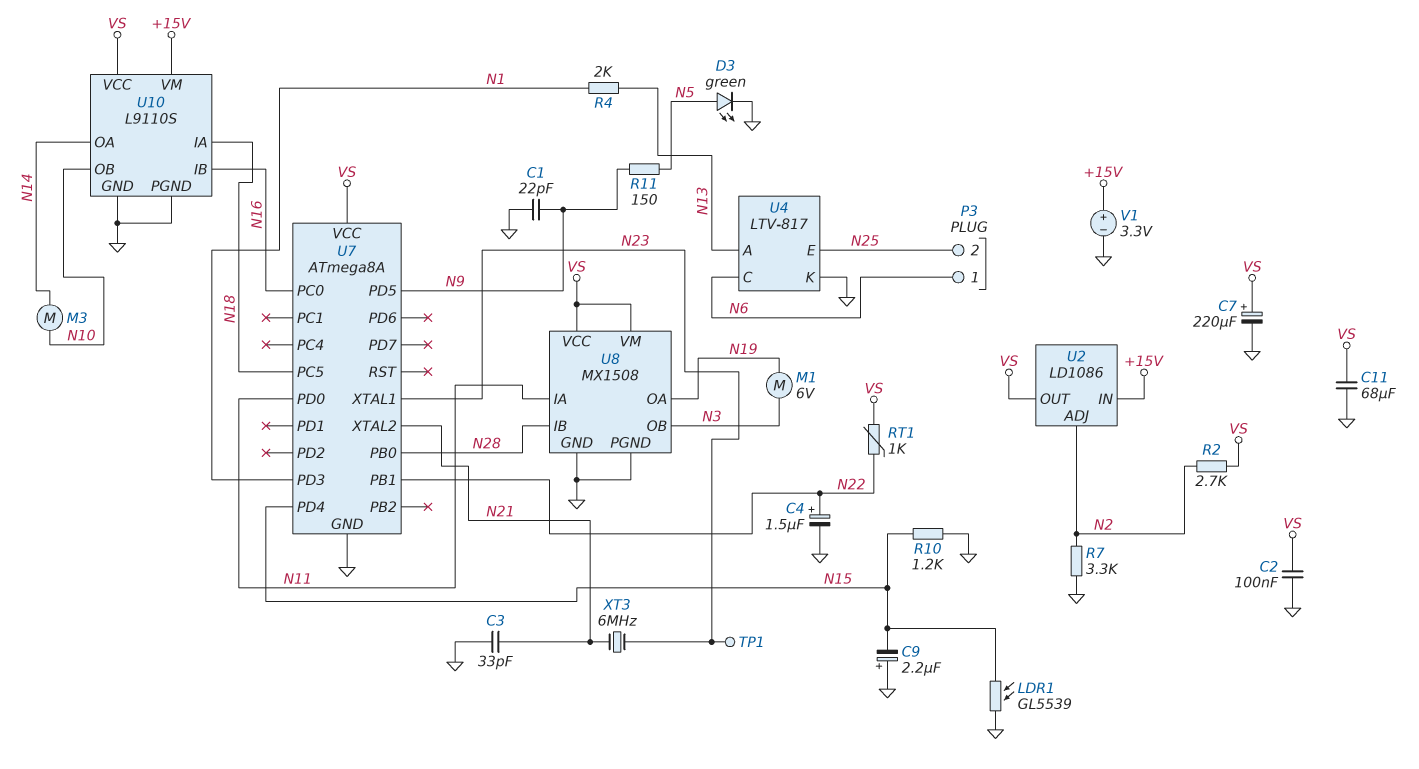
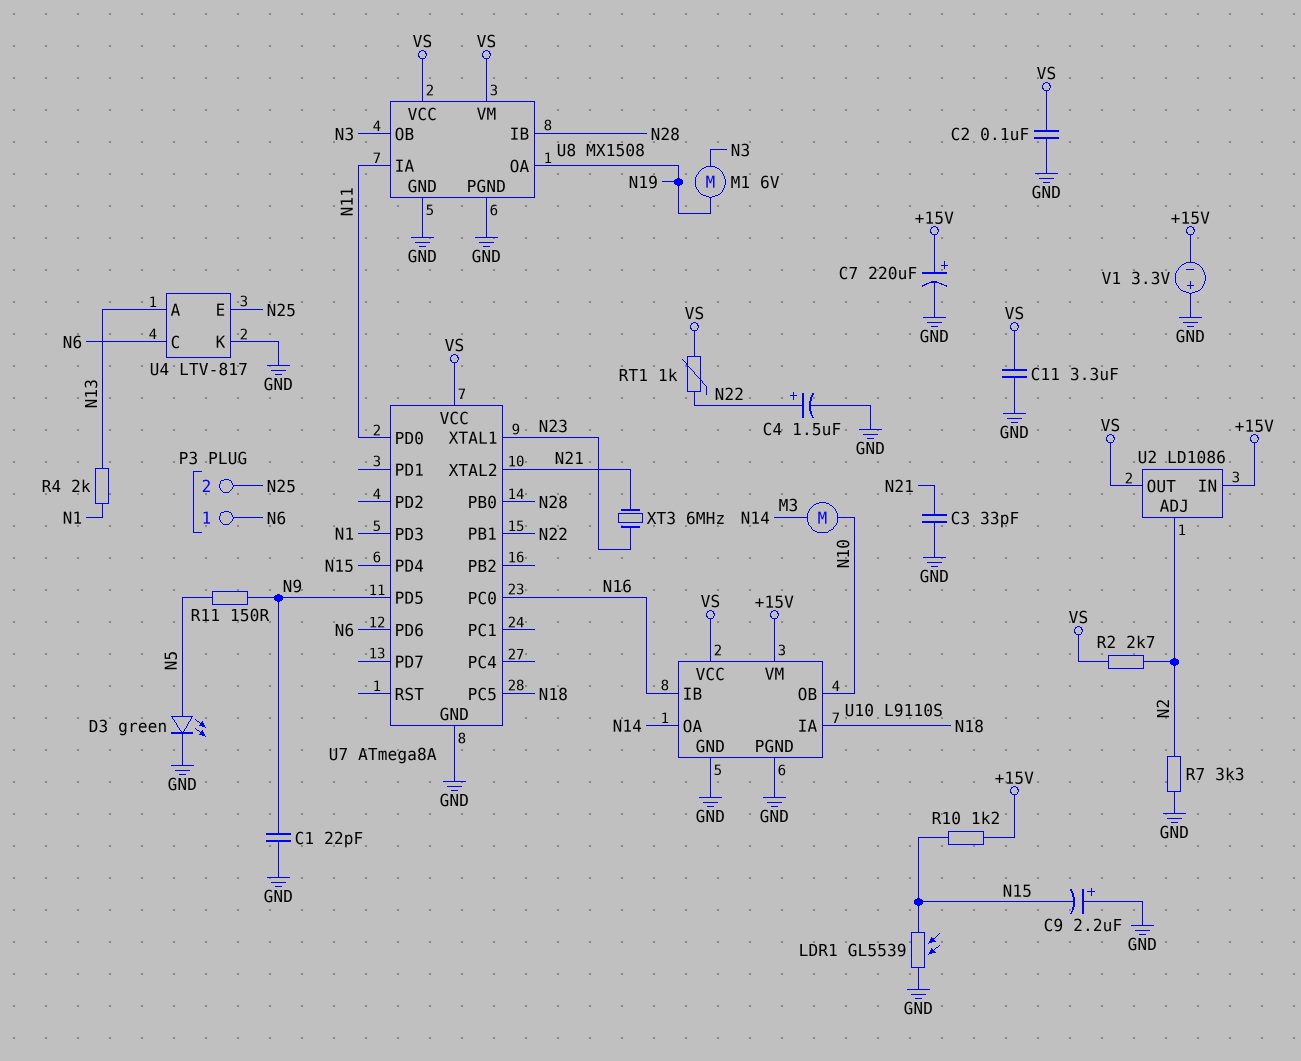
C7: 220uF (plus VS, minus GND) -> 220uF (plus +15V, minus GND)
C11: 68uF (GND, VS) -> 3.3uF (GND, VS)
R10: 1.2k (GND, N15) -> 1.2k (+15V, N15)
TP1: test point (N23) -> none
U7 pin PD6: none -> N6
V1: 3.3V (plus +15V, minus GND) -> 3.3V (plus GND, minus +15V)

